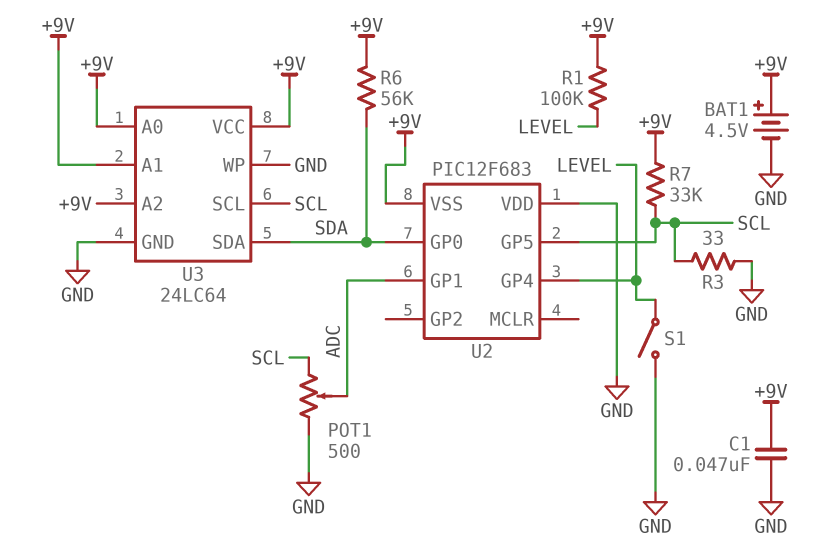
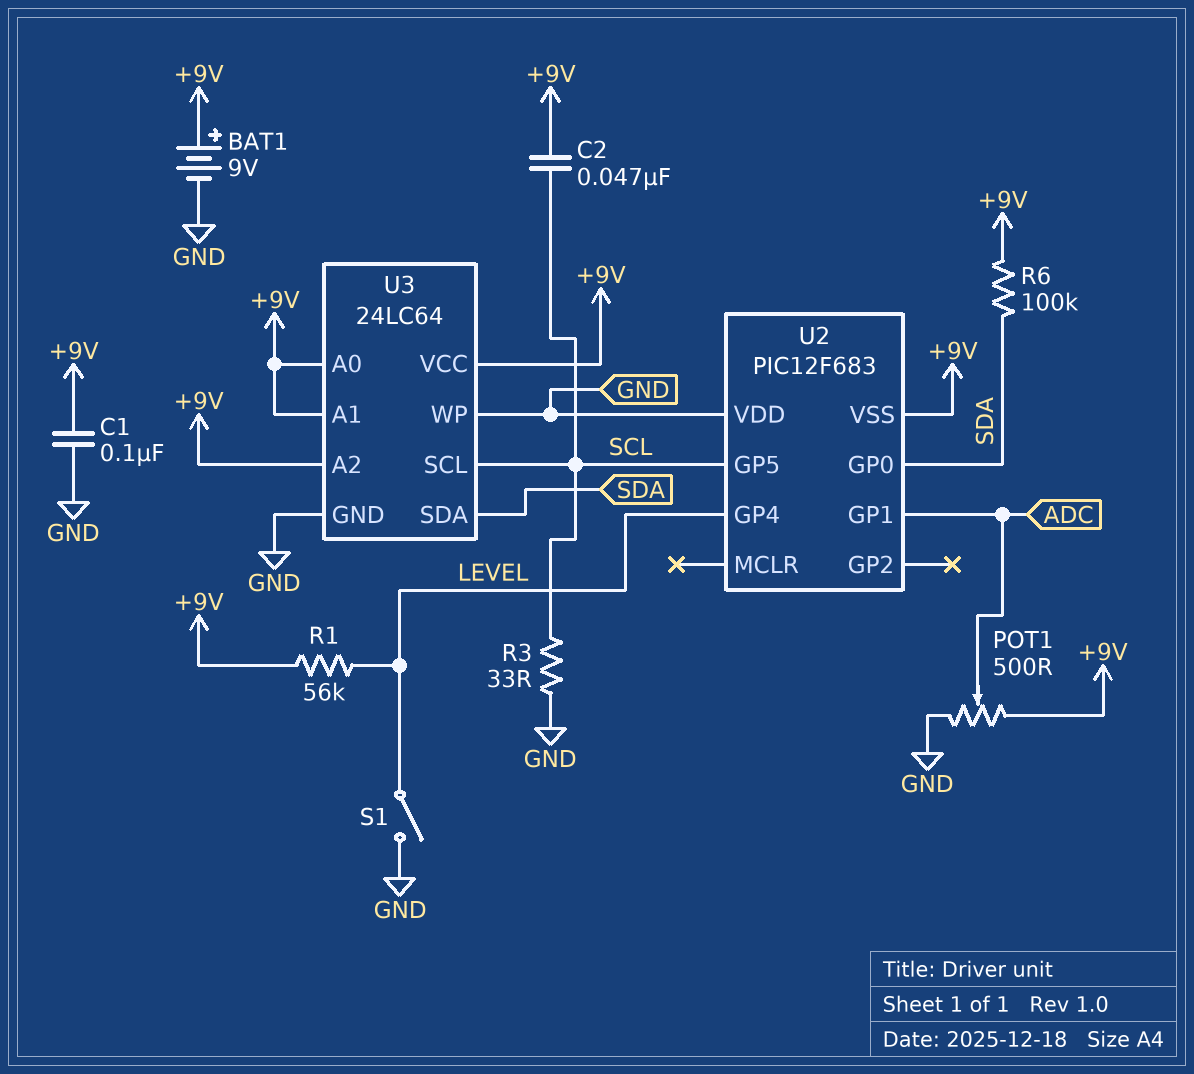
BAT1: 4.5V (plus +9V, minus GND) -> 9V (plus +9V, minus GND)
C1: 47nF (+9V, GND) -> 100nF (+9V, GND)
C2: none -> 47nF (+9V, SCL)
POT1: 500 (GND, SCL, wiper ADC) -> 500 (+9V, GND, wiper ADC)
R1: 100k (+9V, LEVEL) -> 56k (+9V, LEVEL)
R6: 56k (+9V, SDA) -> 100k (+9V, SDA)
R7: 33k (+9V, SCL) -> none

